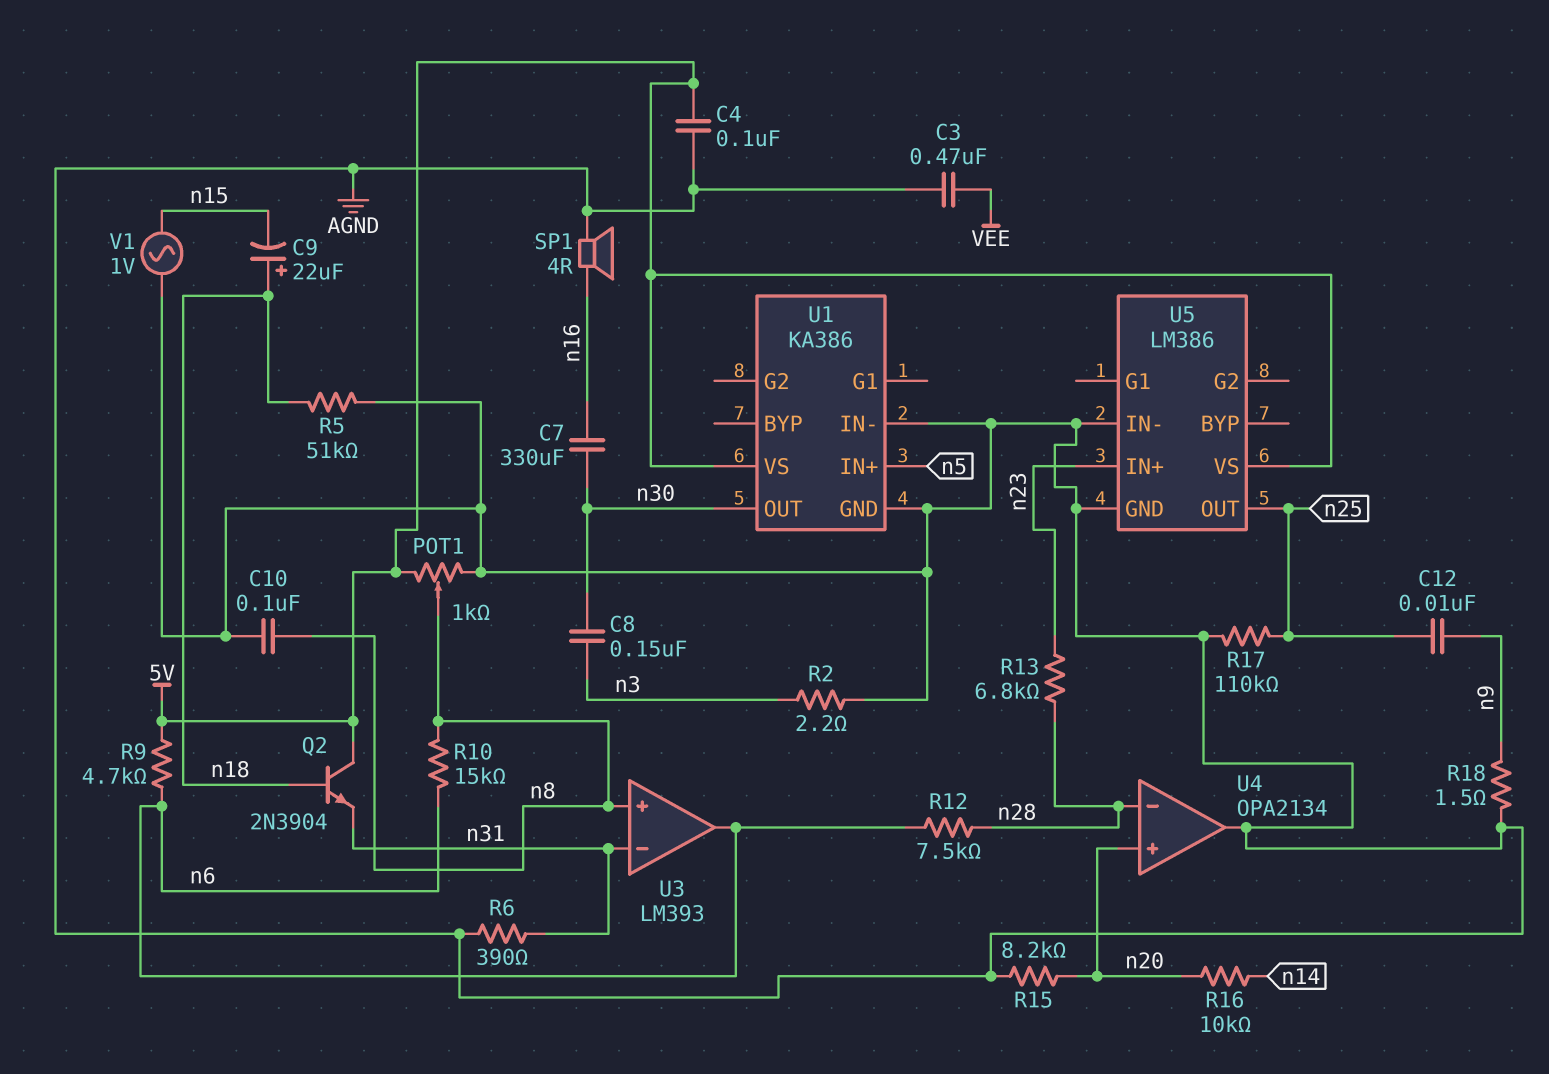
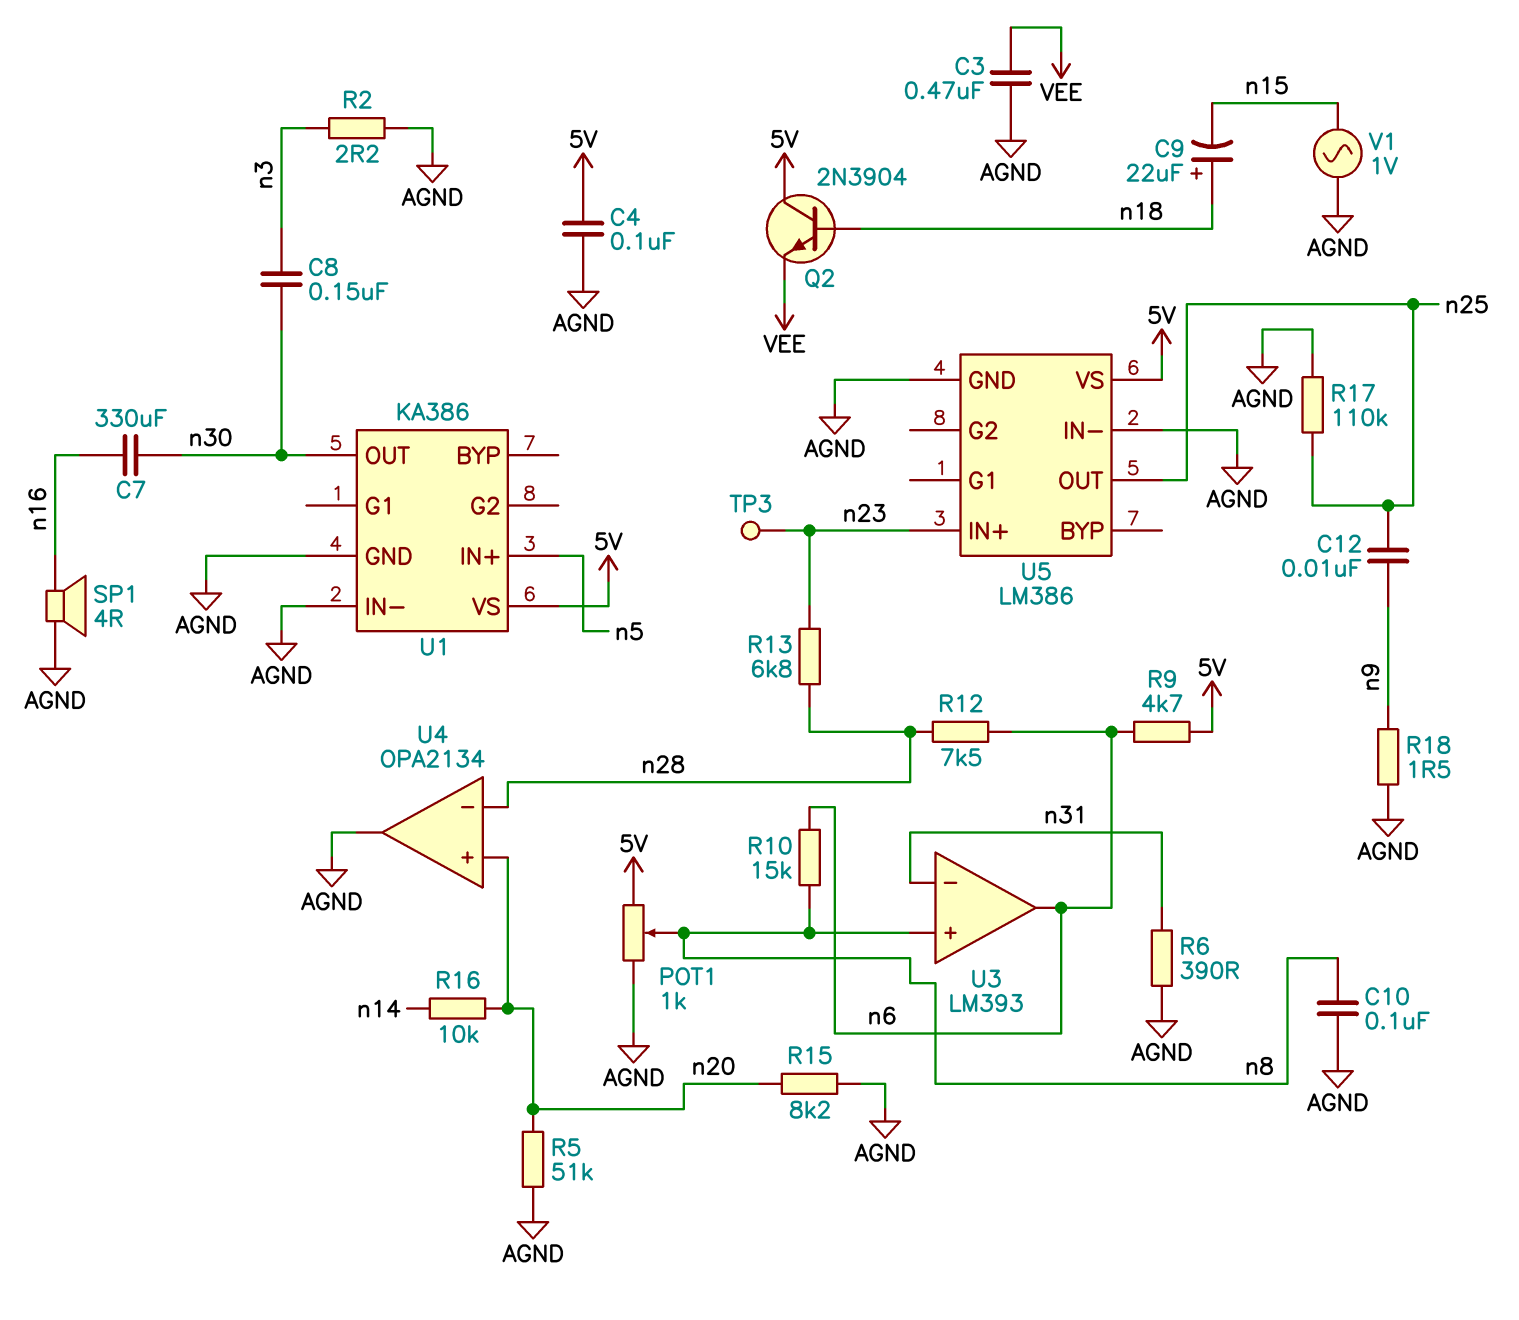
Q2: NPN 2N3904 (B n18, C 5V, E n31) -> NPN 2N3904 (B n18, C 5V, E VEE)
R5: 51k (AGND, n18) -> 51k (AGND, n20)
TP3: none -> test point (n23)

